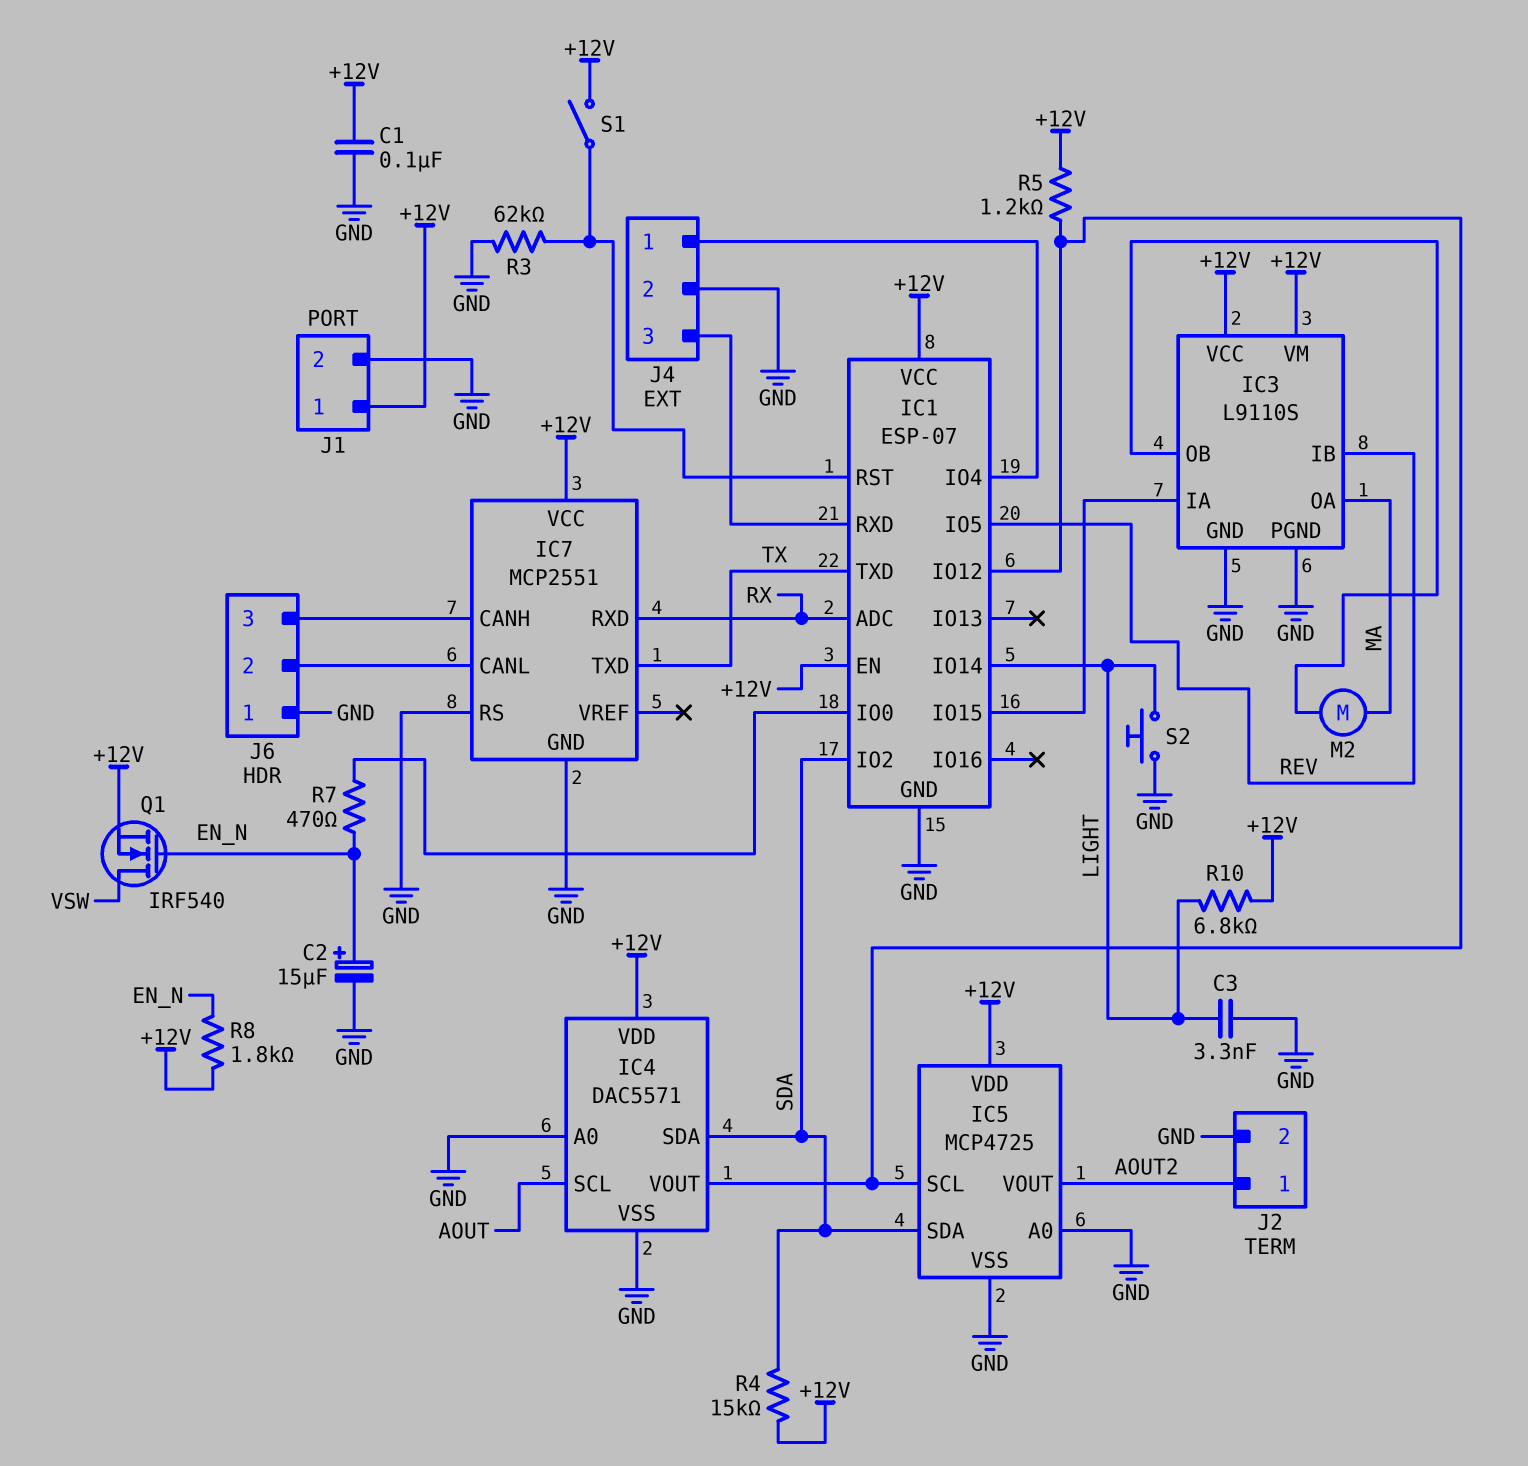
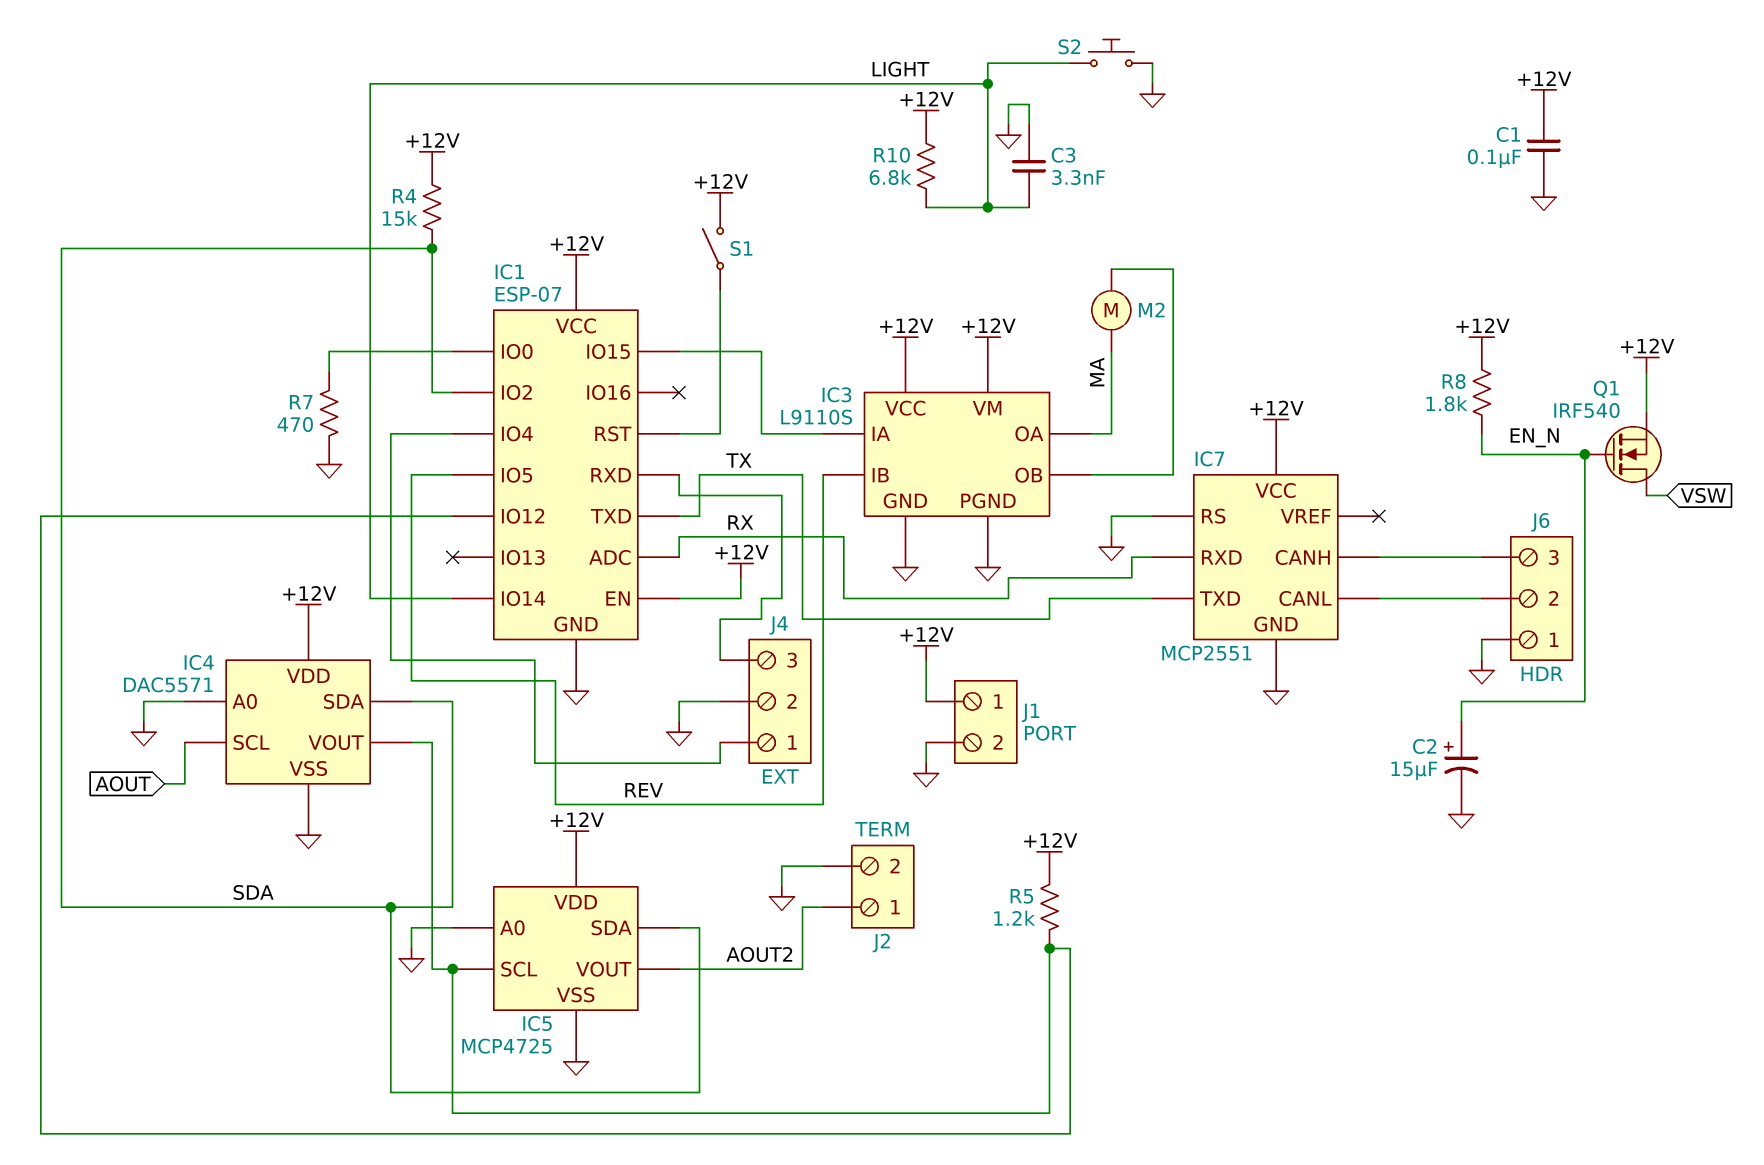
R3: 62k (GND, IC1/RST) -> none
R7: 470 (EN_N, IC1/IO0) -> 470 (GND, IC1/IO0)

